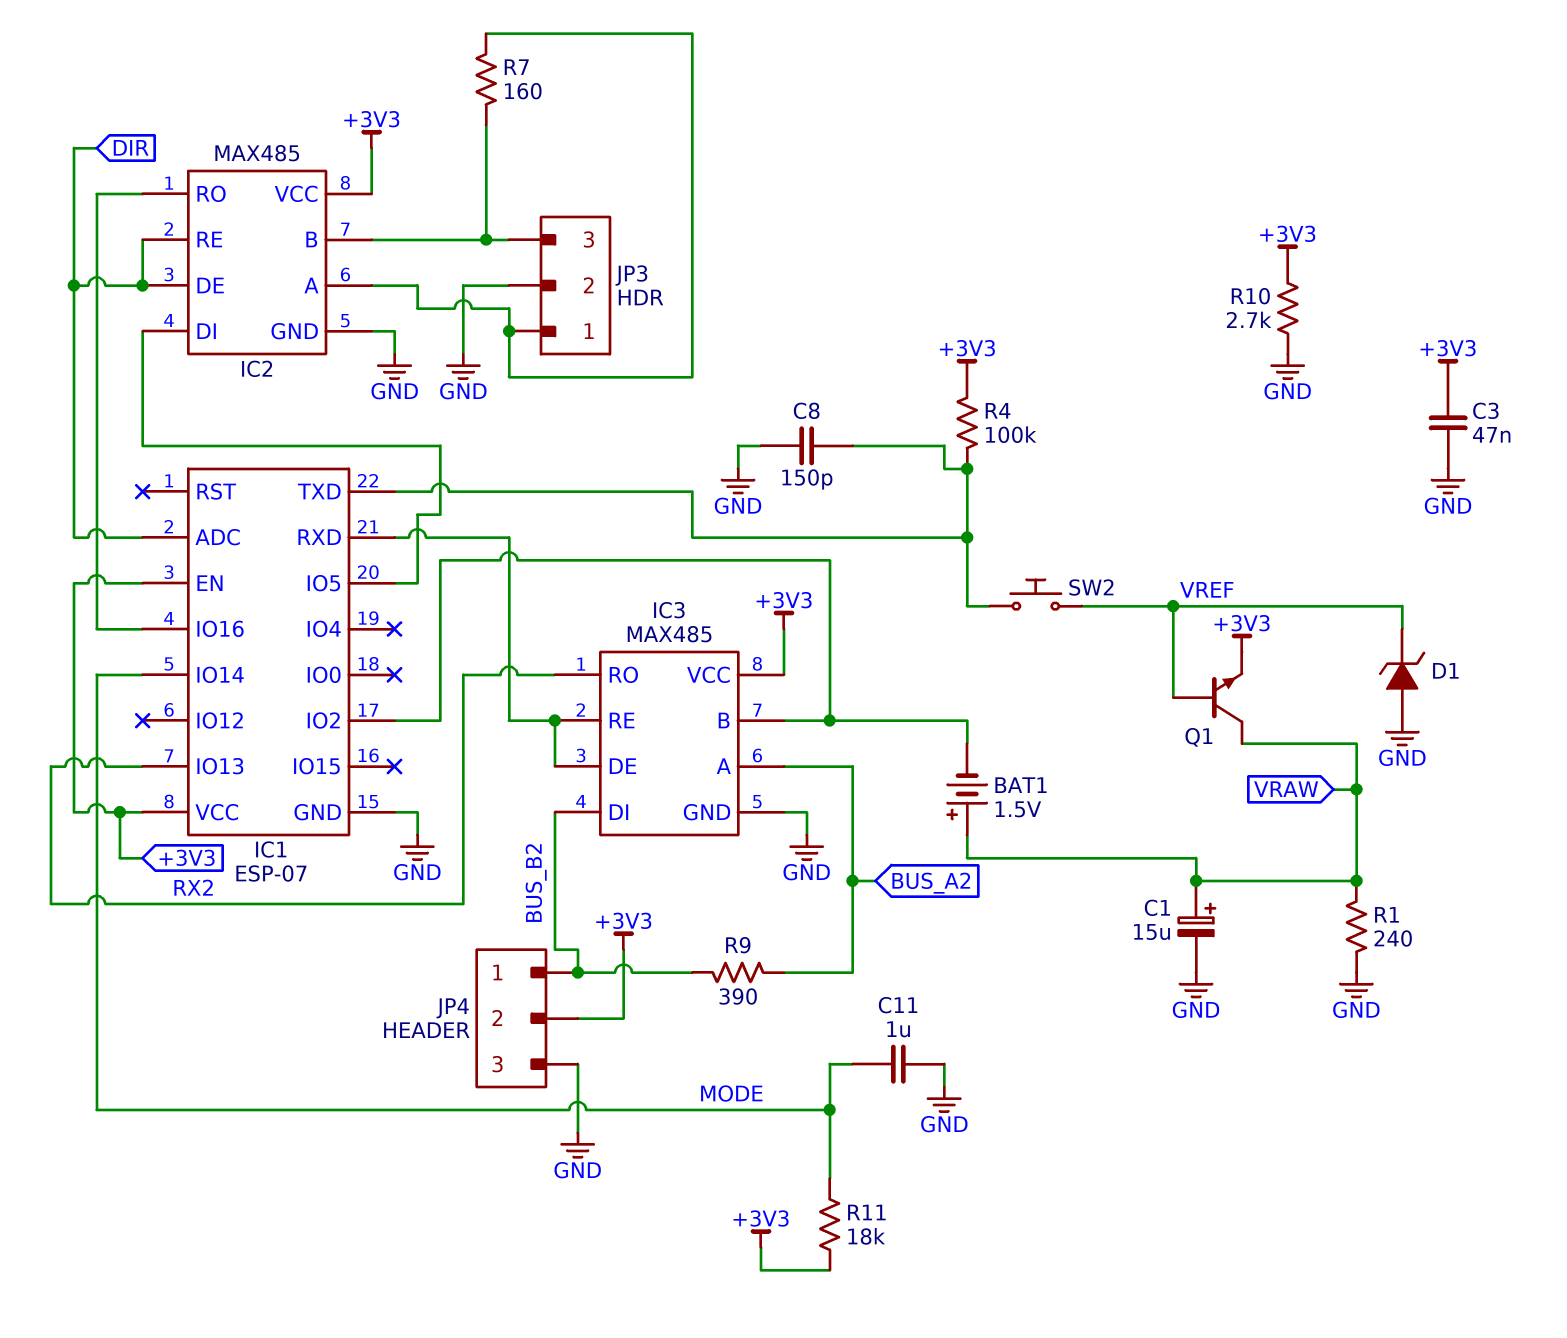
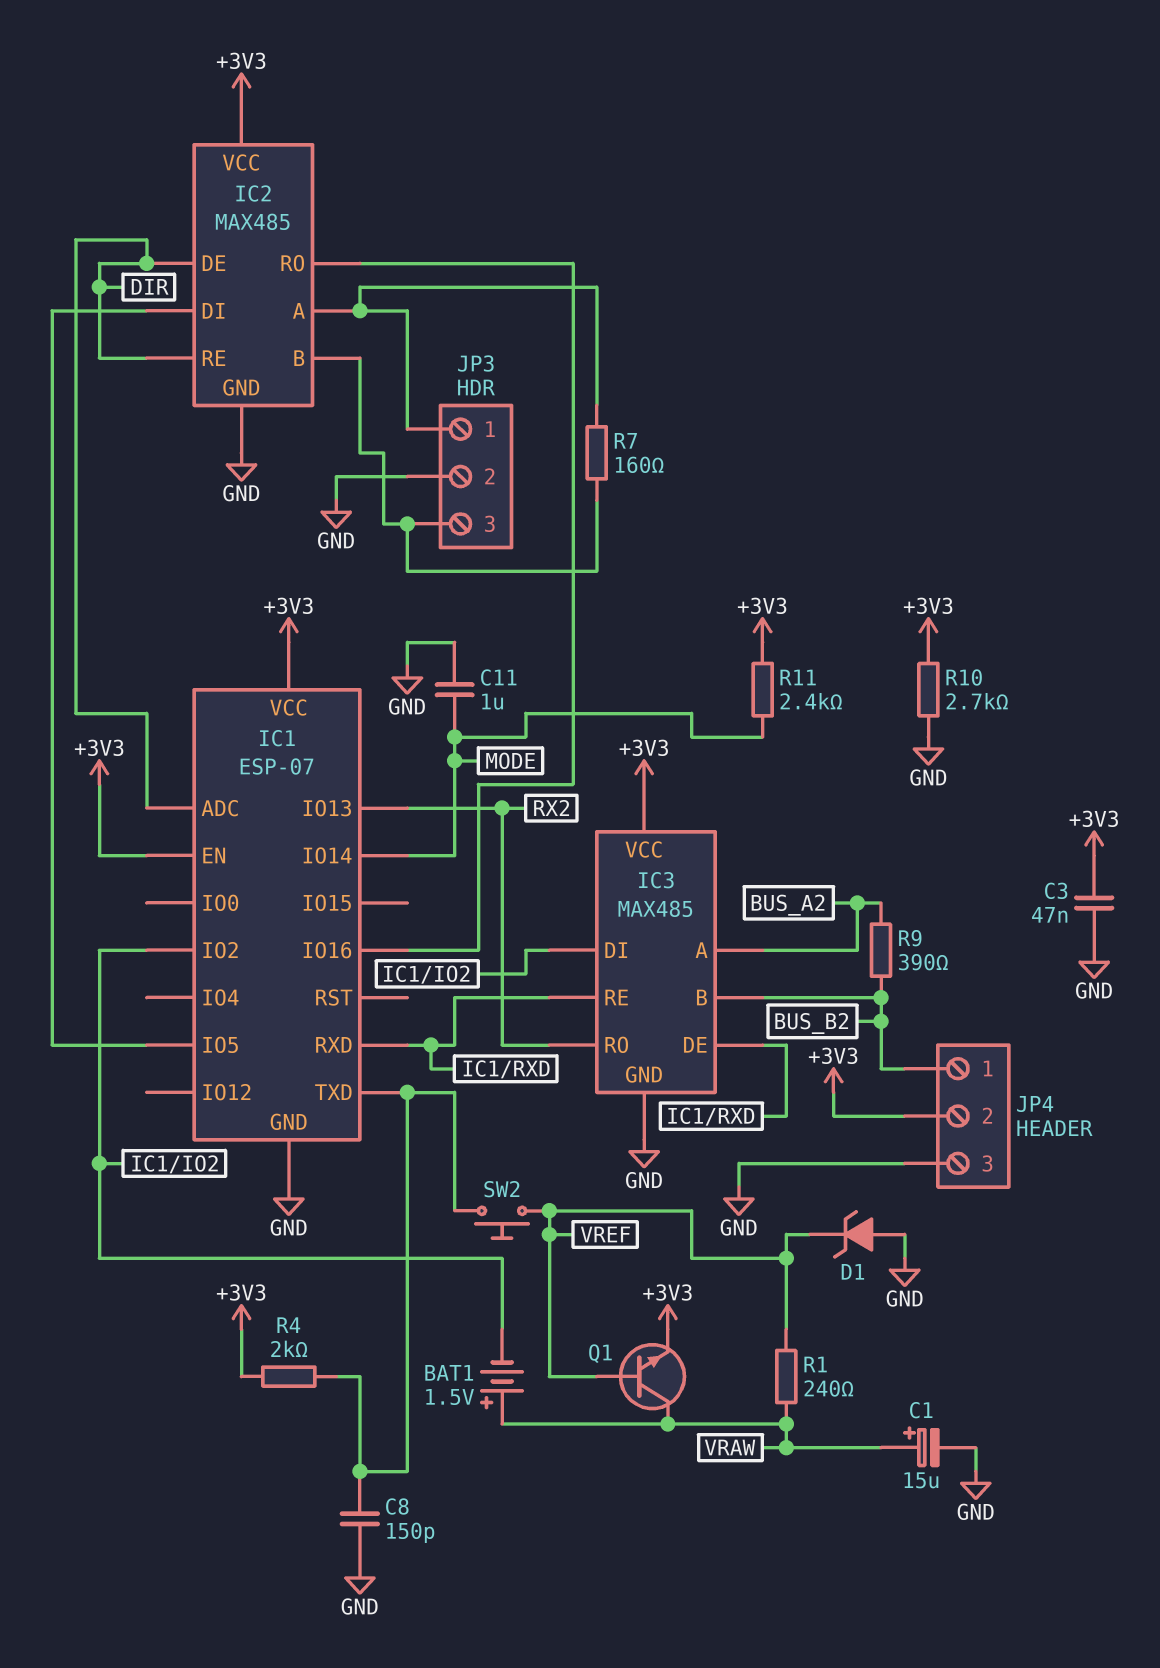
IC3 pin B: IC1/IO2 -> BUS_B2
IC3 pin DI: BUS_B2 -> IC1/IO2
R1: 240 (GND, VRAW) -> 240 (VRAW, VREF)
R4: 100k (+3V3, IC1/TXD) -> 2k (+3V3, IC1/TXD)
R11: 18k (+3V3, MODE) -> 2.4k (+3V3, MODE)

